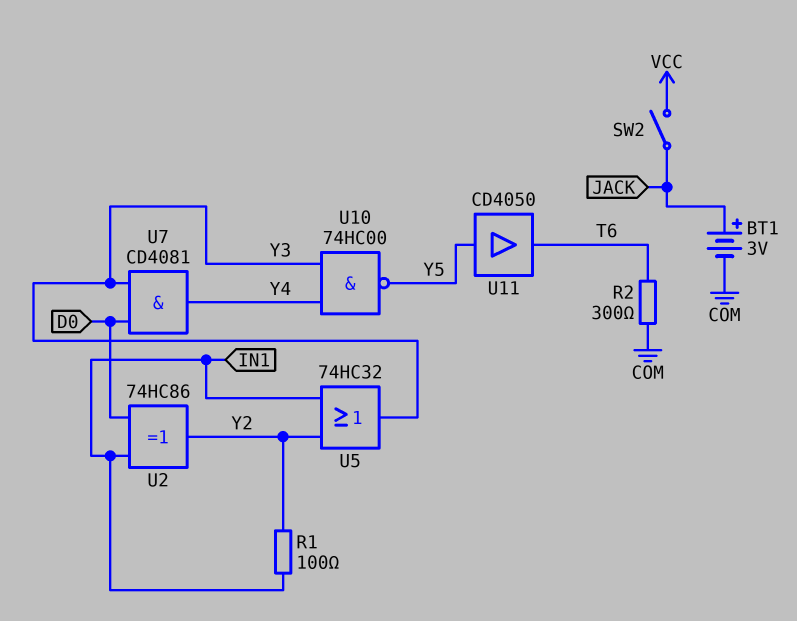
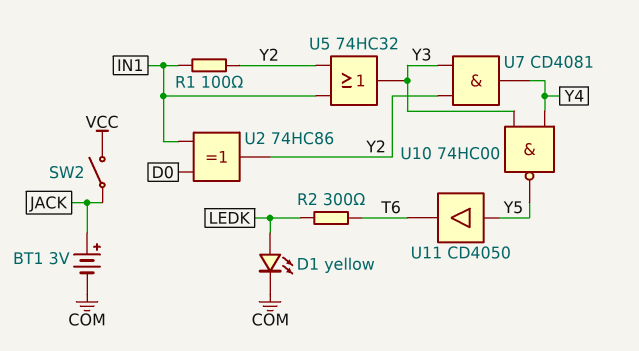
D1: none -> LED yellow (A LEDK, K COM)
R2: 300 (COM, T6) -> 300 (LEDK, T6)
U7: AND CD4081 (in D0, in Y3, out Y4) -> AND CD4081 (in Y2, in Y3, out Y4)

